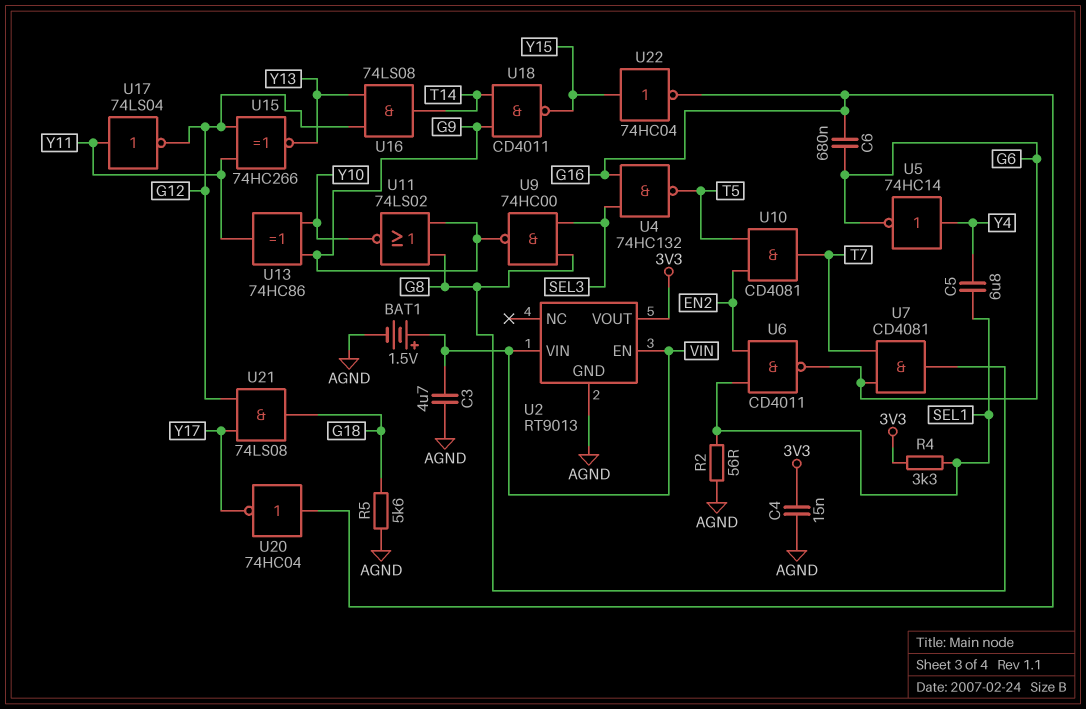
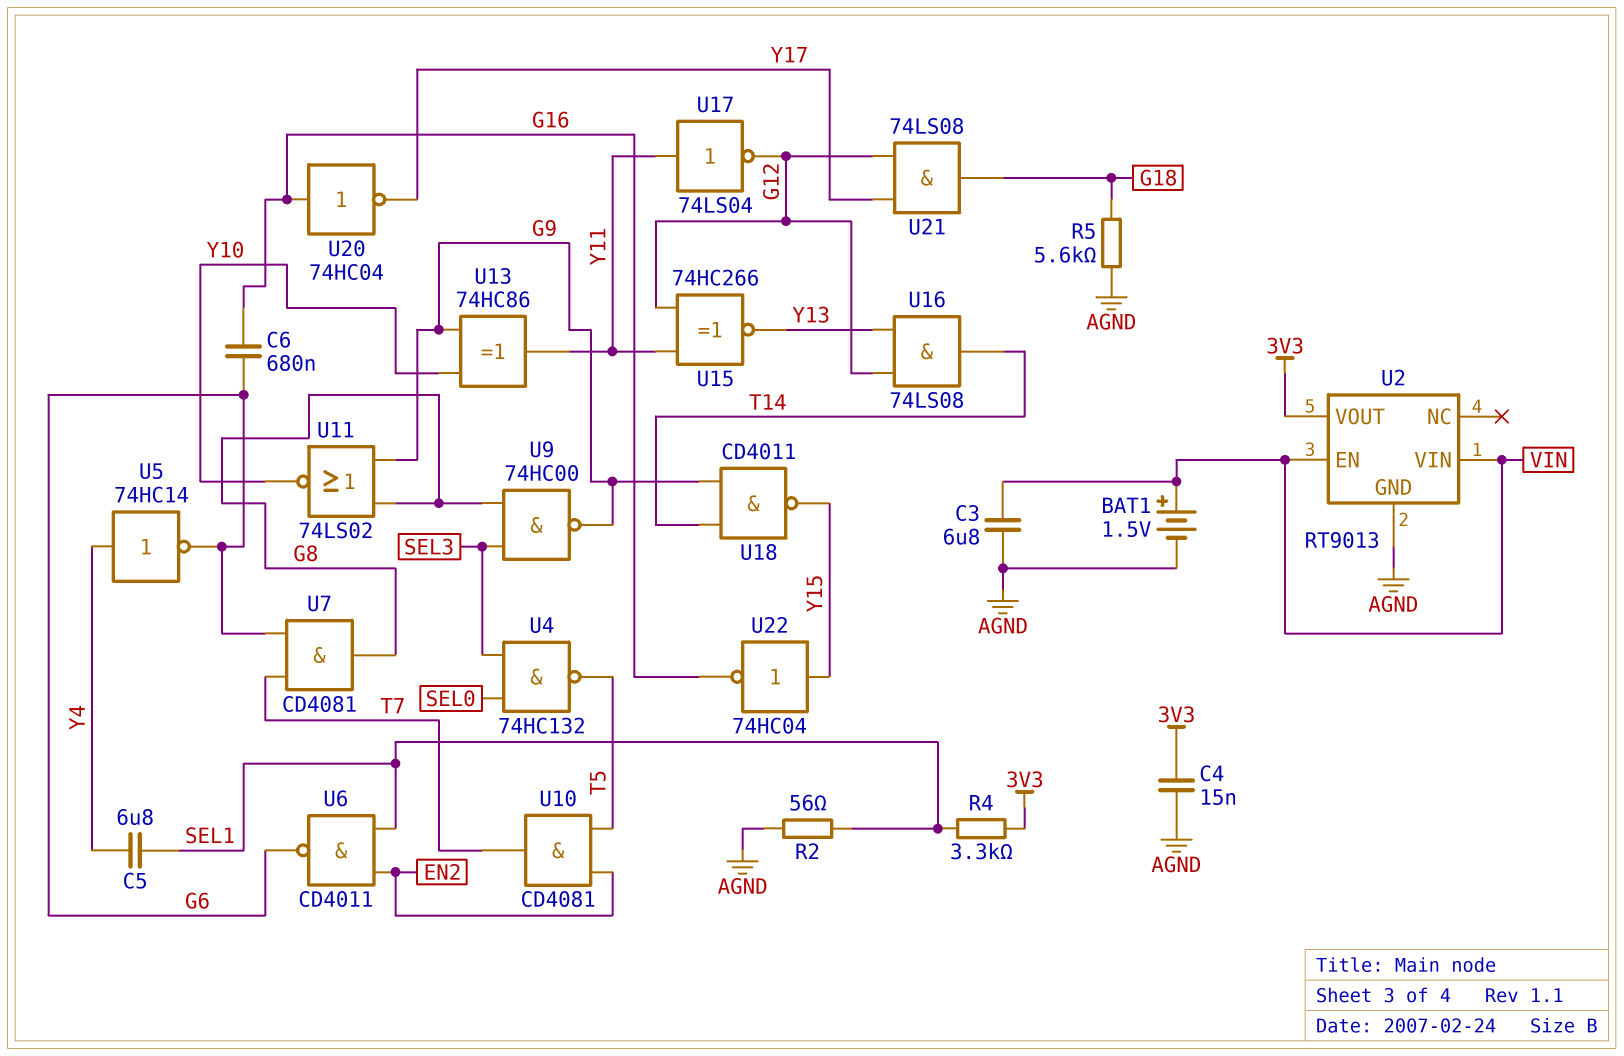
C3: 4.7uF (AGND, VIN) -> 6.8uF (AGND, VIN)
U4: NAND 74HC132 (in G16, in SEL3, out T5) -> NAND 74HC132 (in SEL0, in SEL3, out T5)

